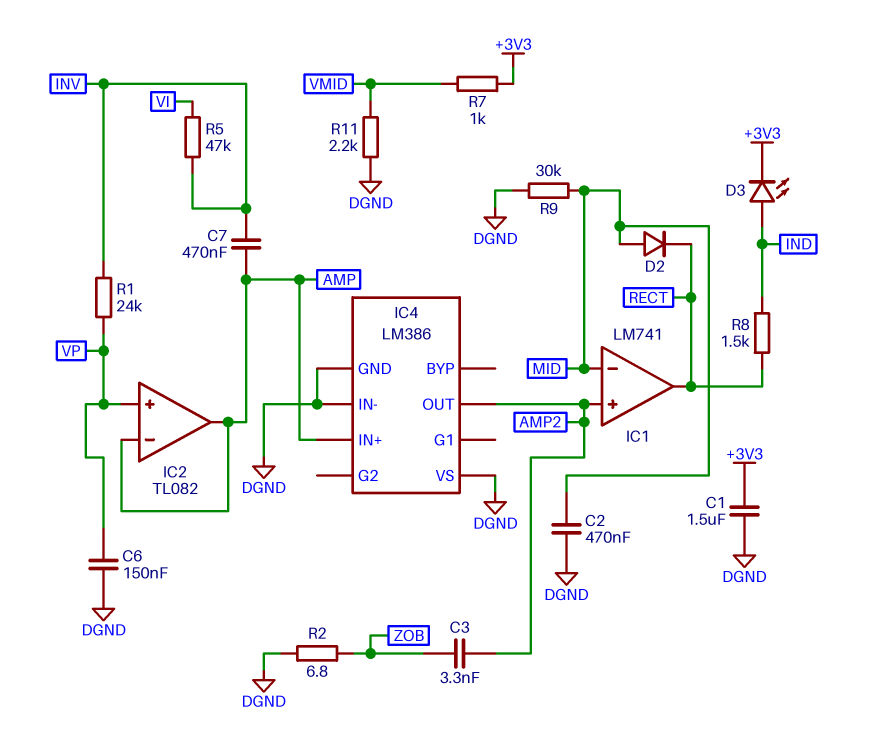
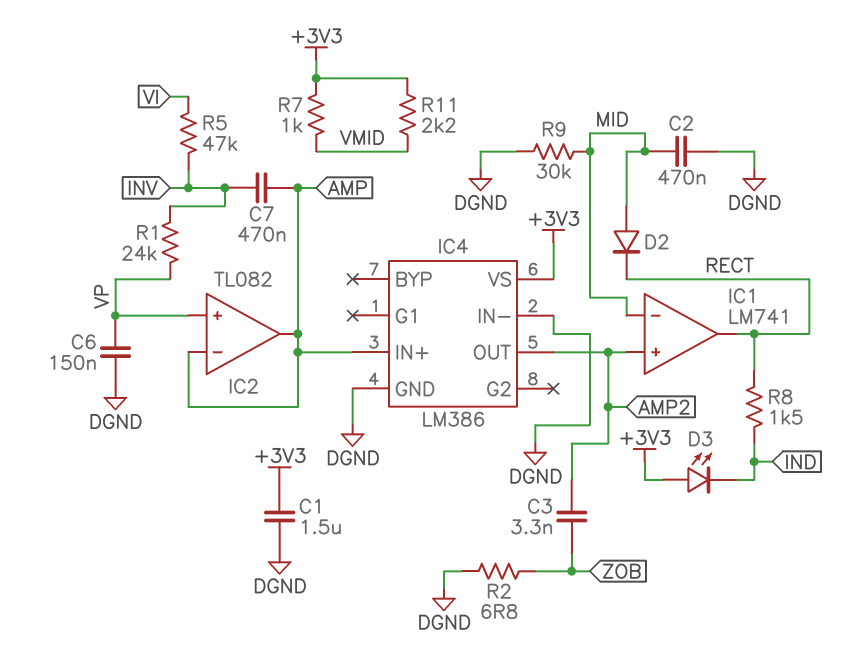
D3: LED (A IND, K +3V3) -> LED (A +3V3, K IND)
IC4 pin VS: DGND -> +3V3
R11: 2.2k (DGND, VMID) -> 2.2k (+3V3, VMID)

